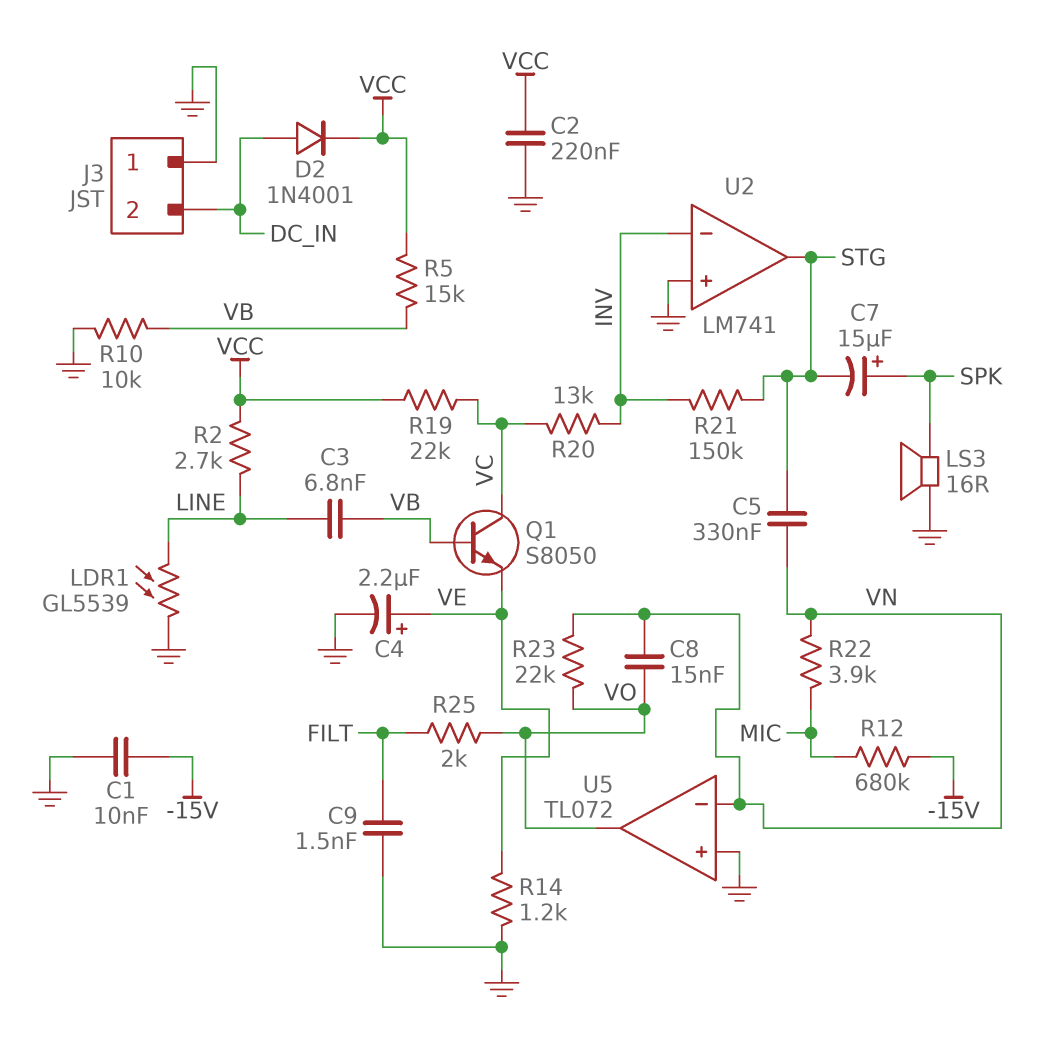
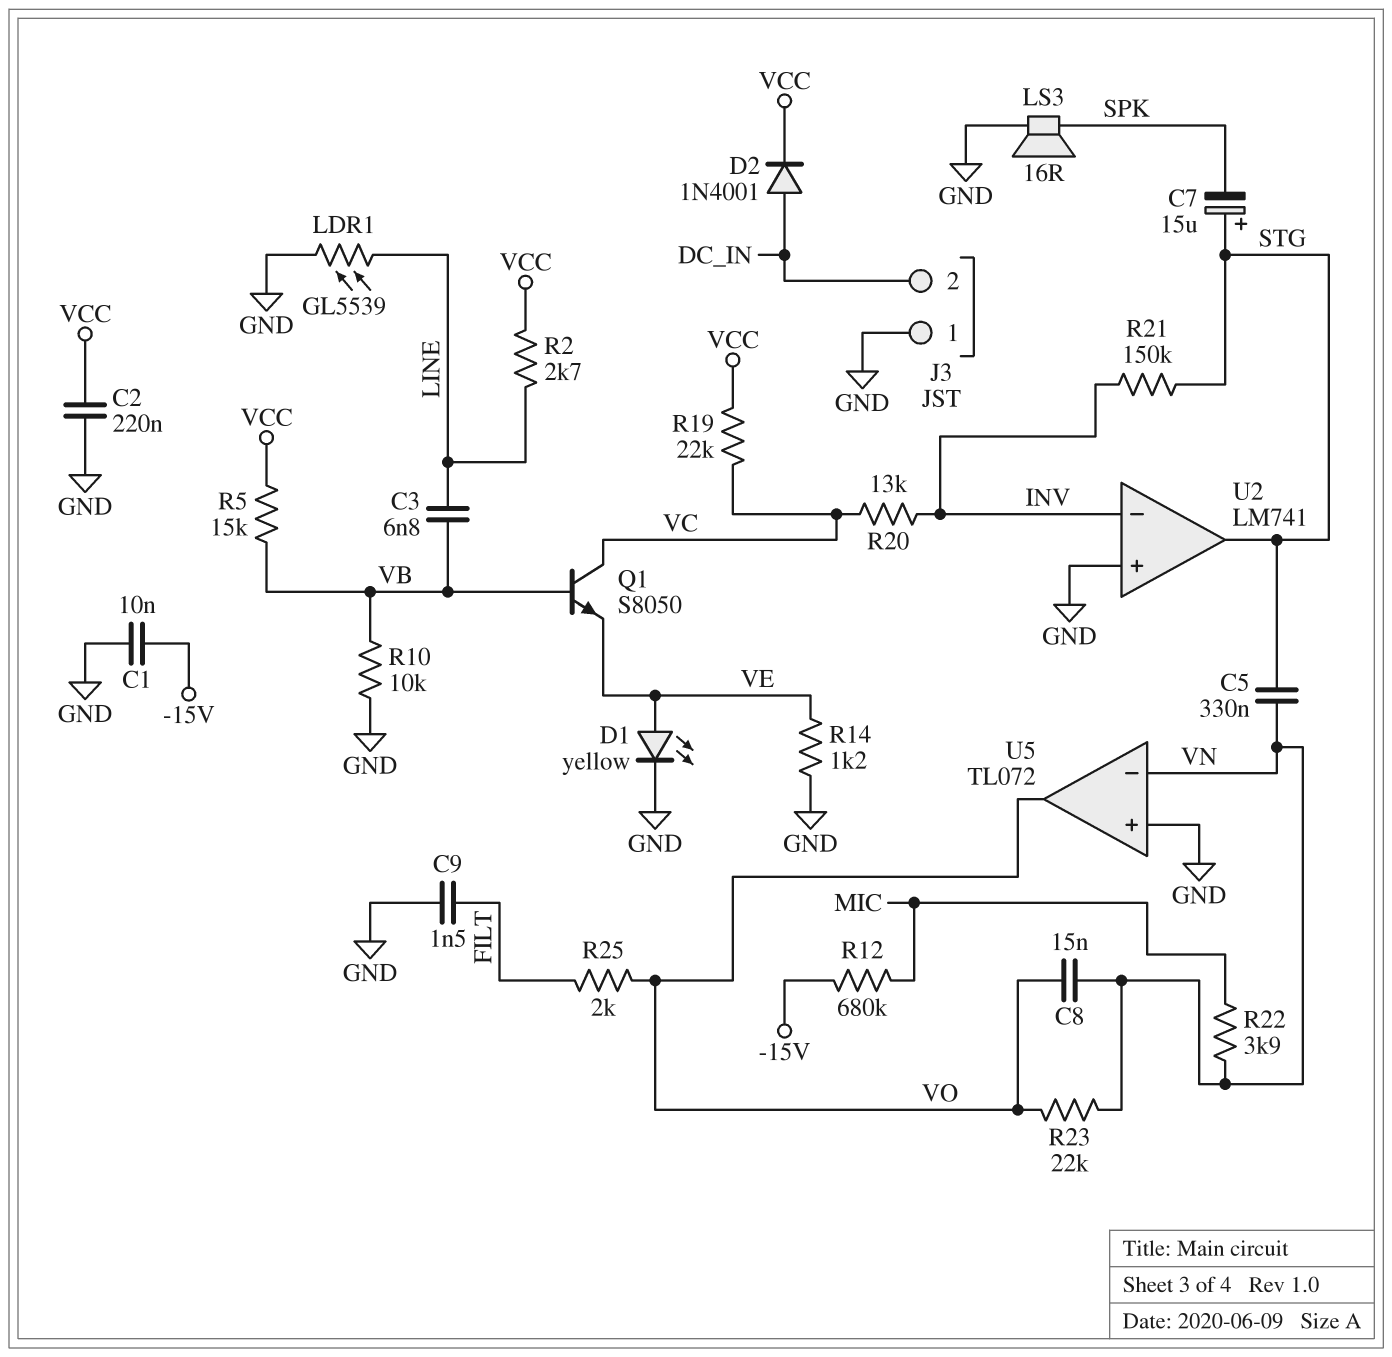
C4: 2.2uF (plus VE, minus GND) -> none
C7: 15uF (plus SPK, minus STG) -> 15uF (plus STG, minus SPK)
D1: none -> LED yellow (A VE, K GND)

